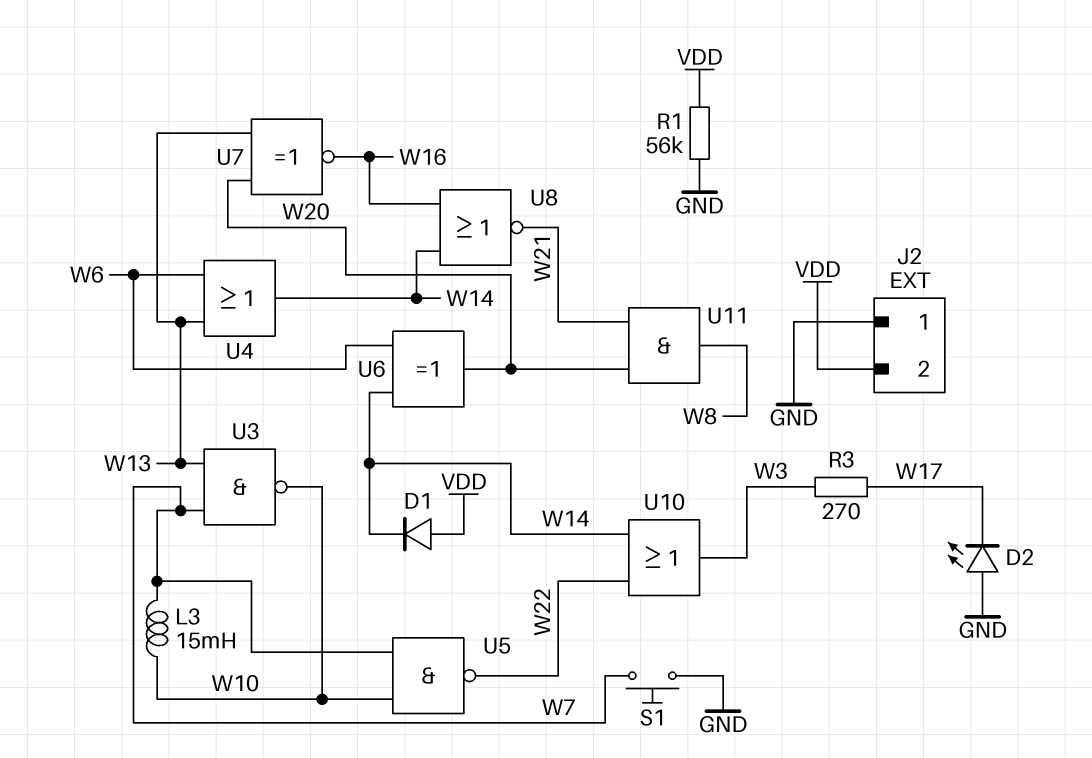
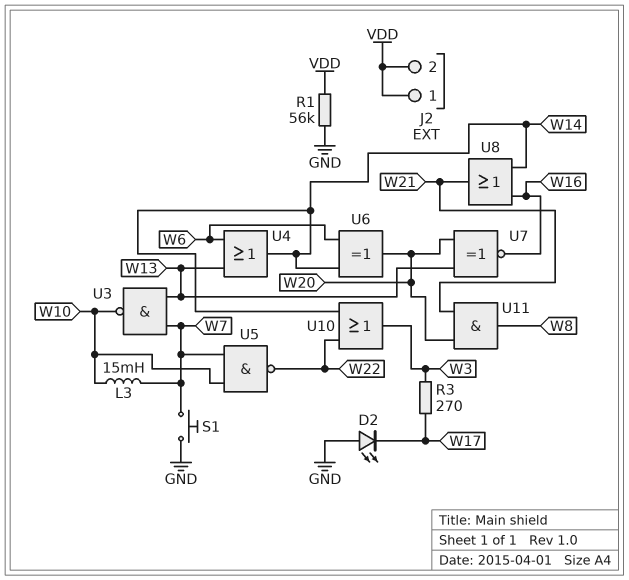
D1: diode (A VDD, K W14) -> none
J2 pin 1: GND -> VDD
U8: NOR (in W14, in W16, out W21) -> OR (in W14, in W16, out W21)

